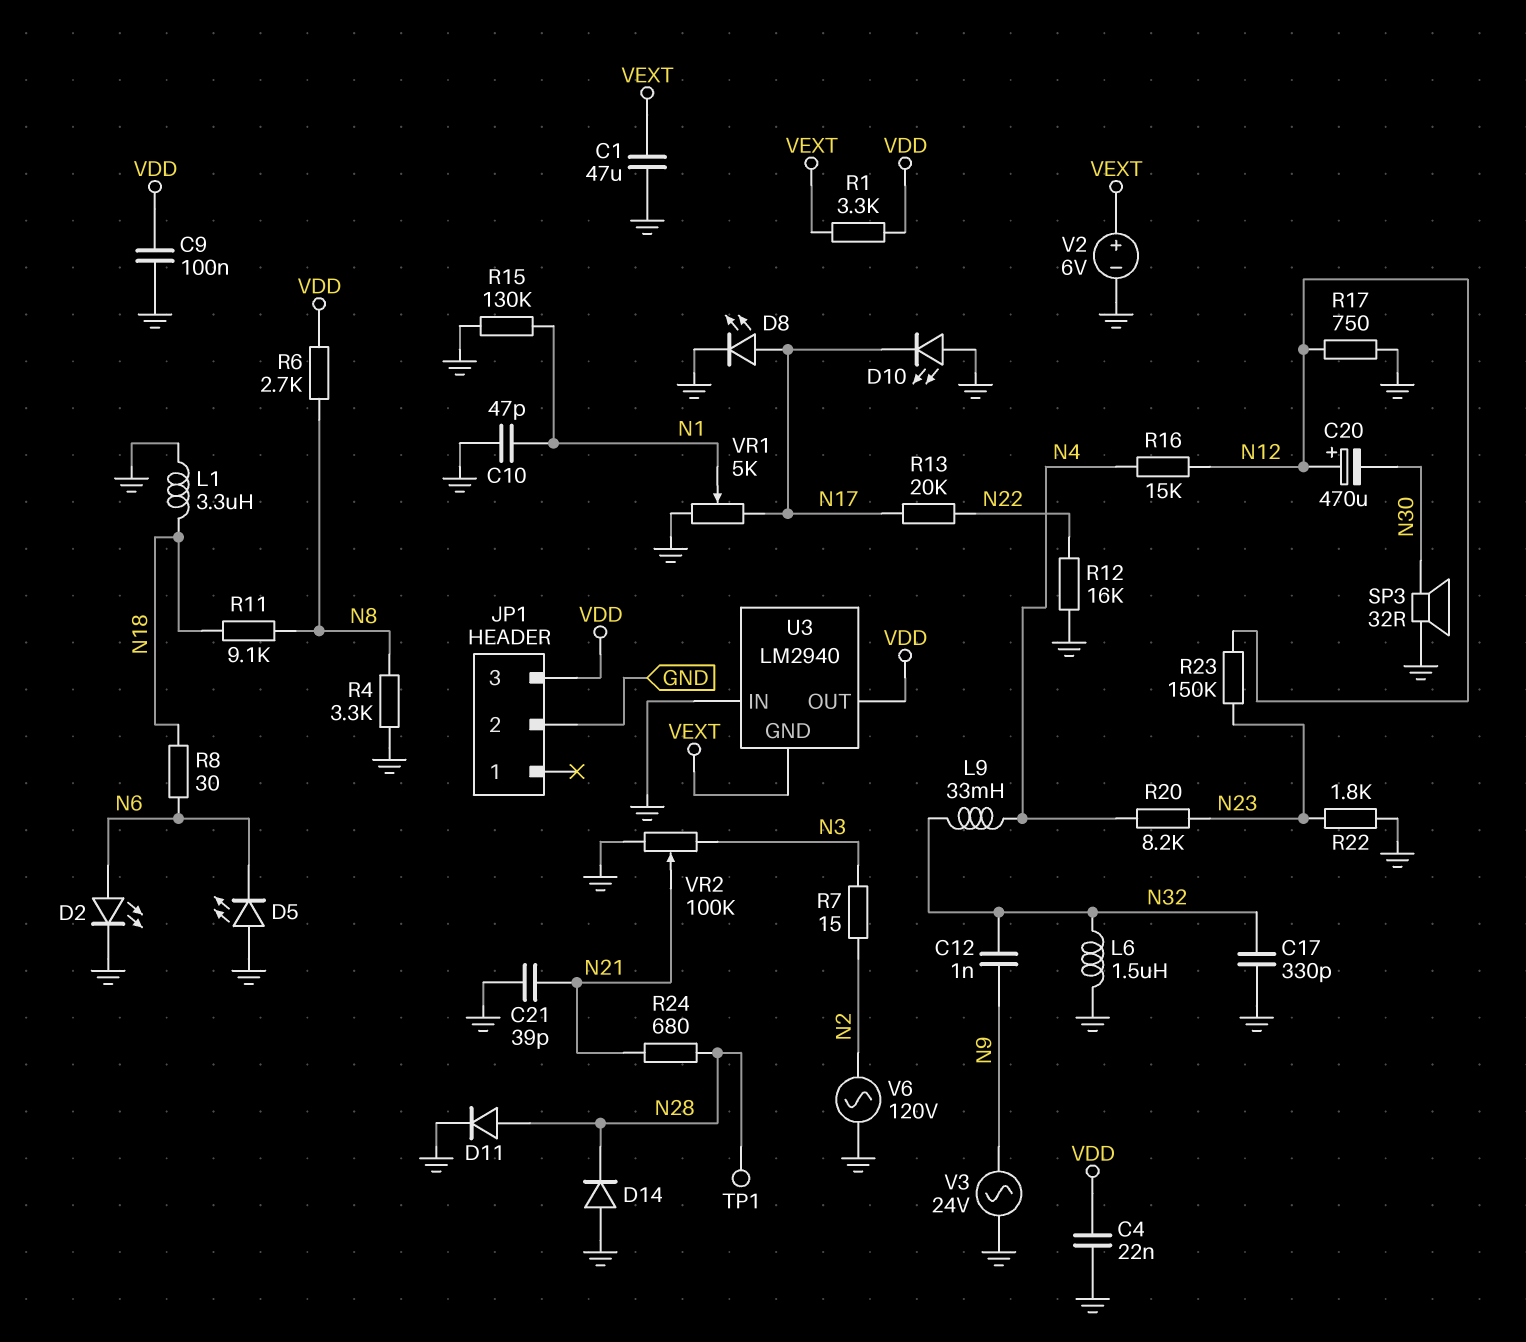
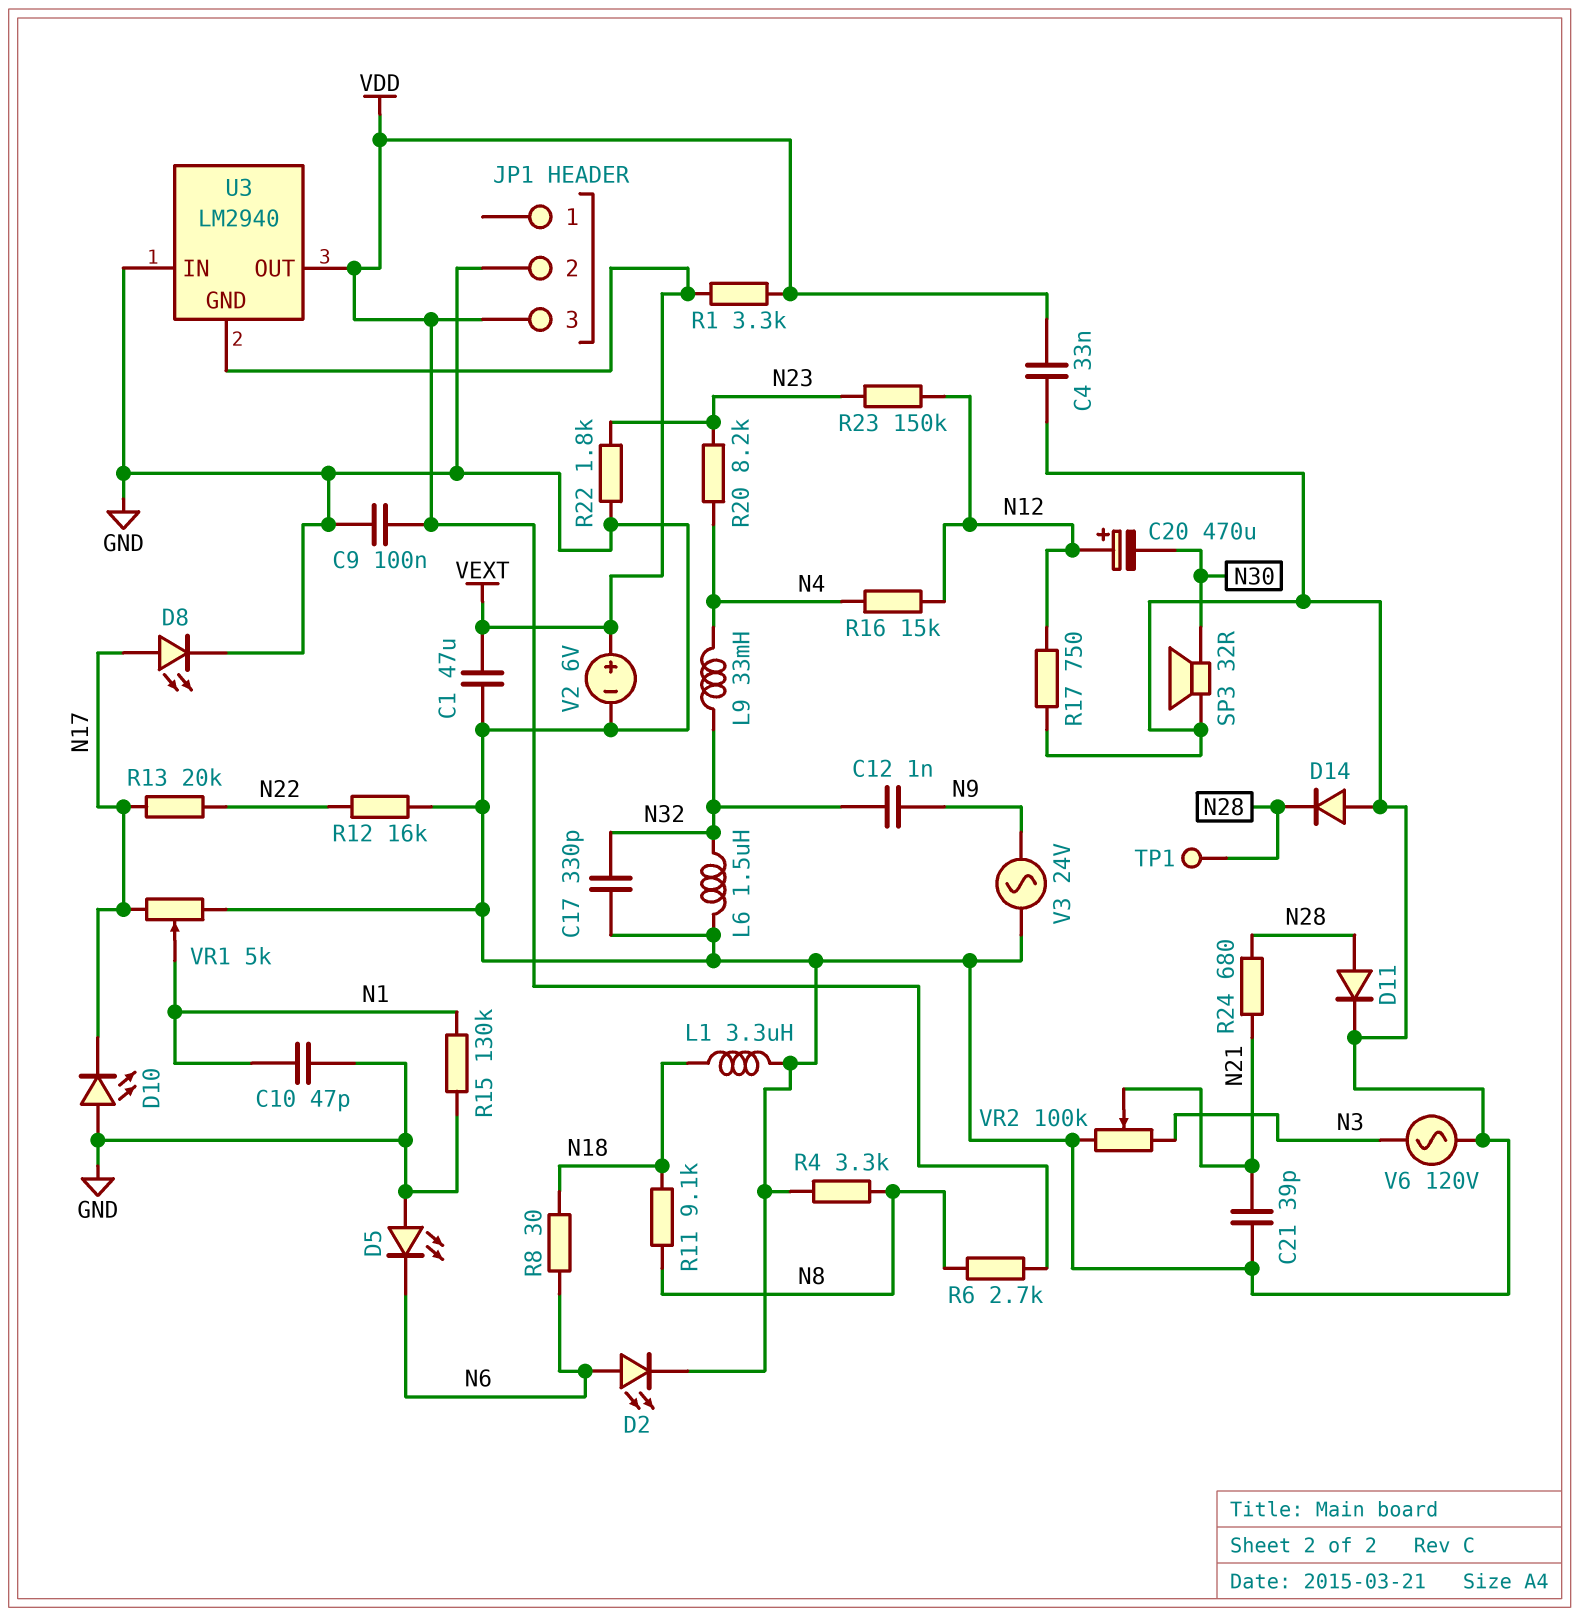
C4: 22nF (GND, VDD) -> 33nF (GND, VDD)
R7: 15 (N2, N3) -> none
V6: AC 120V (GND, N2) -> AC 120V (GND, N3)

